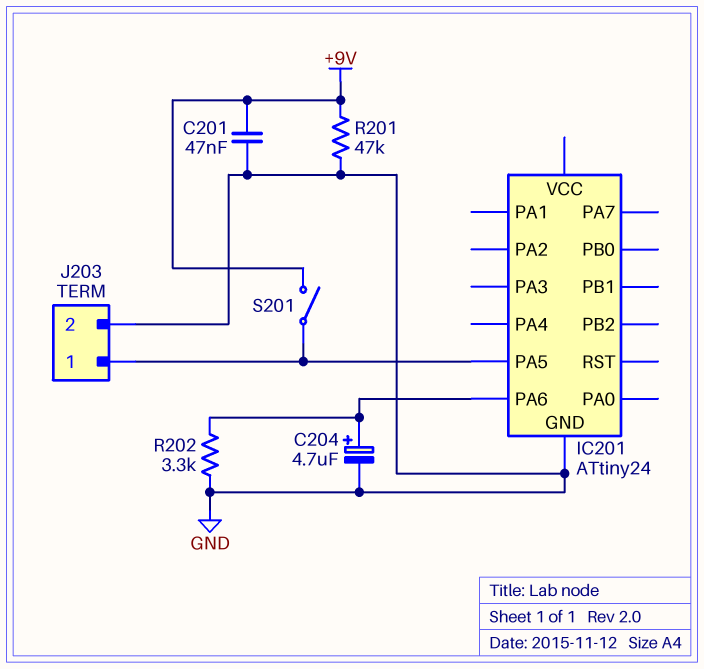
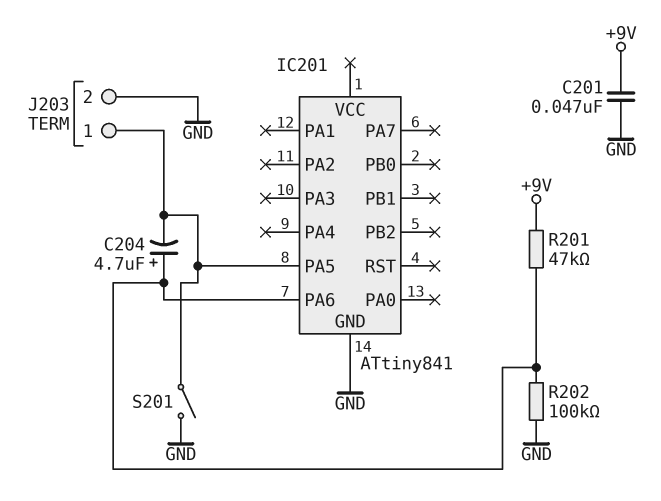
C204: 4.7uF (plus IC201/PA6, minus GND) -> 4.7uF (plus IC201/PA6, minus IC201/PA5)
IC201: ATtiny24 -> ATtiny841
R201: 47k (+9V, GND) -> 47k (+9V, IC201/PA6)
R202: 3.3k (GND, IC201/PA6) -> 100k (GND, IC201/PA6)
S201: switch (+9V, IC201/PA5) -> switch (GND, IC201/PA5)

